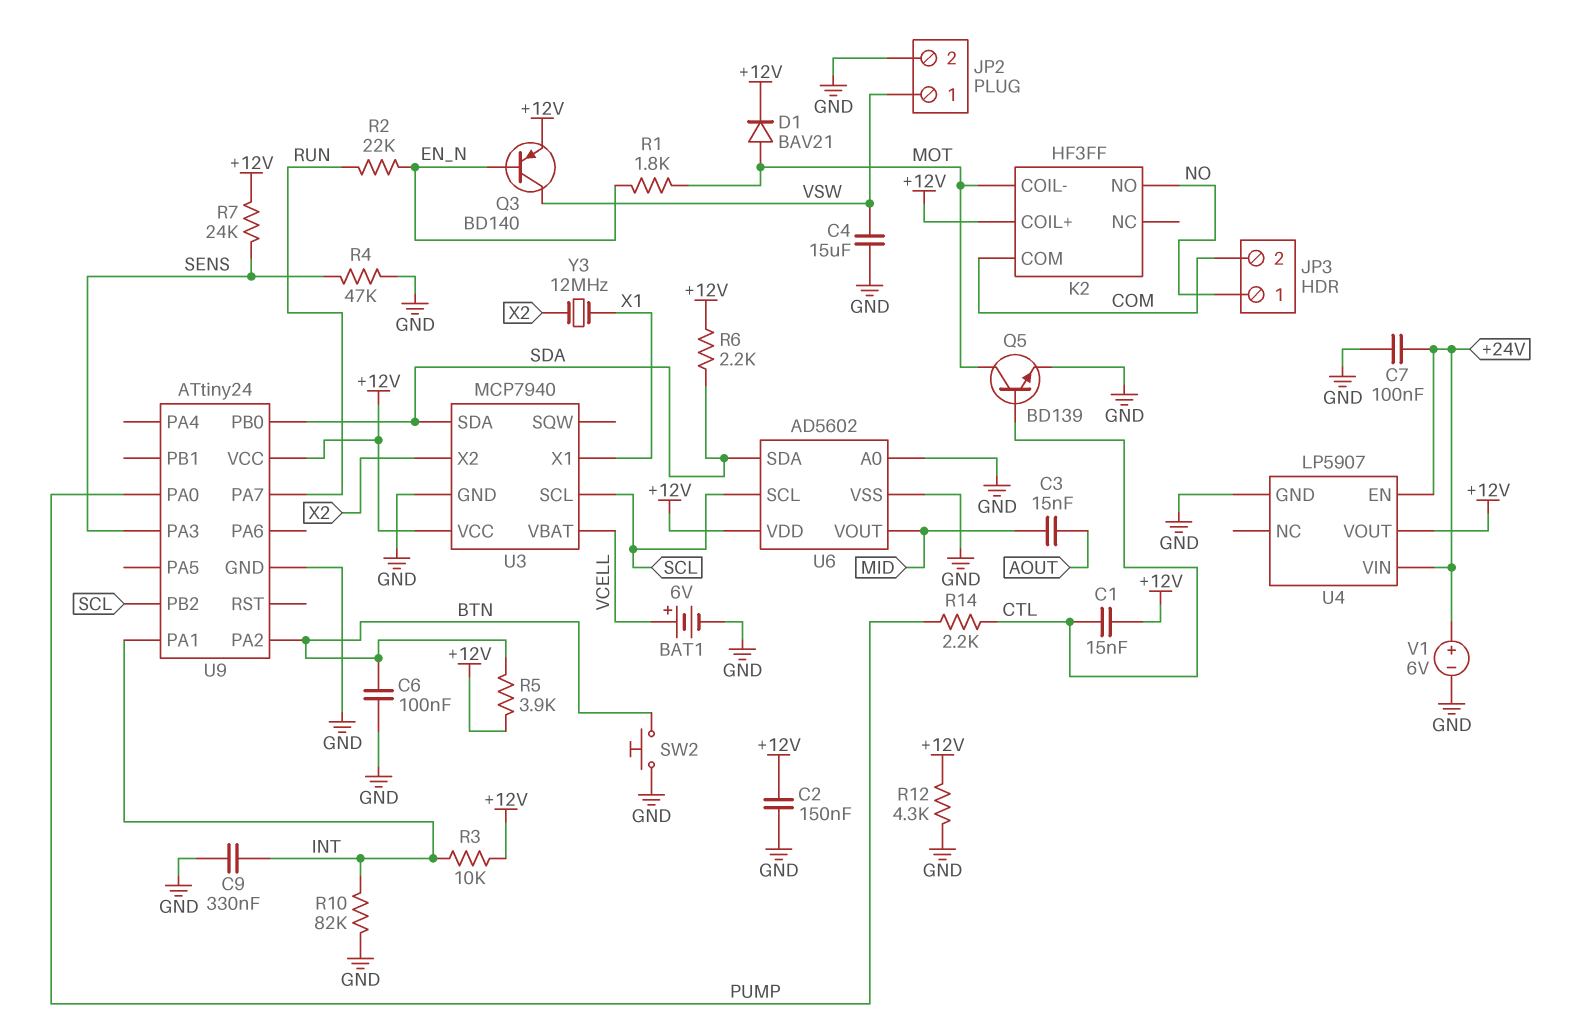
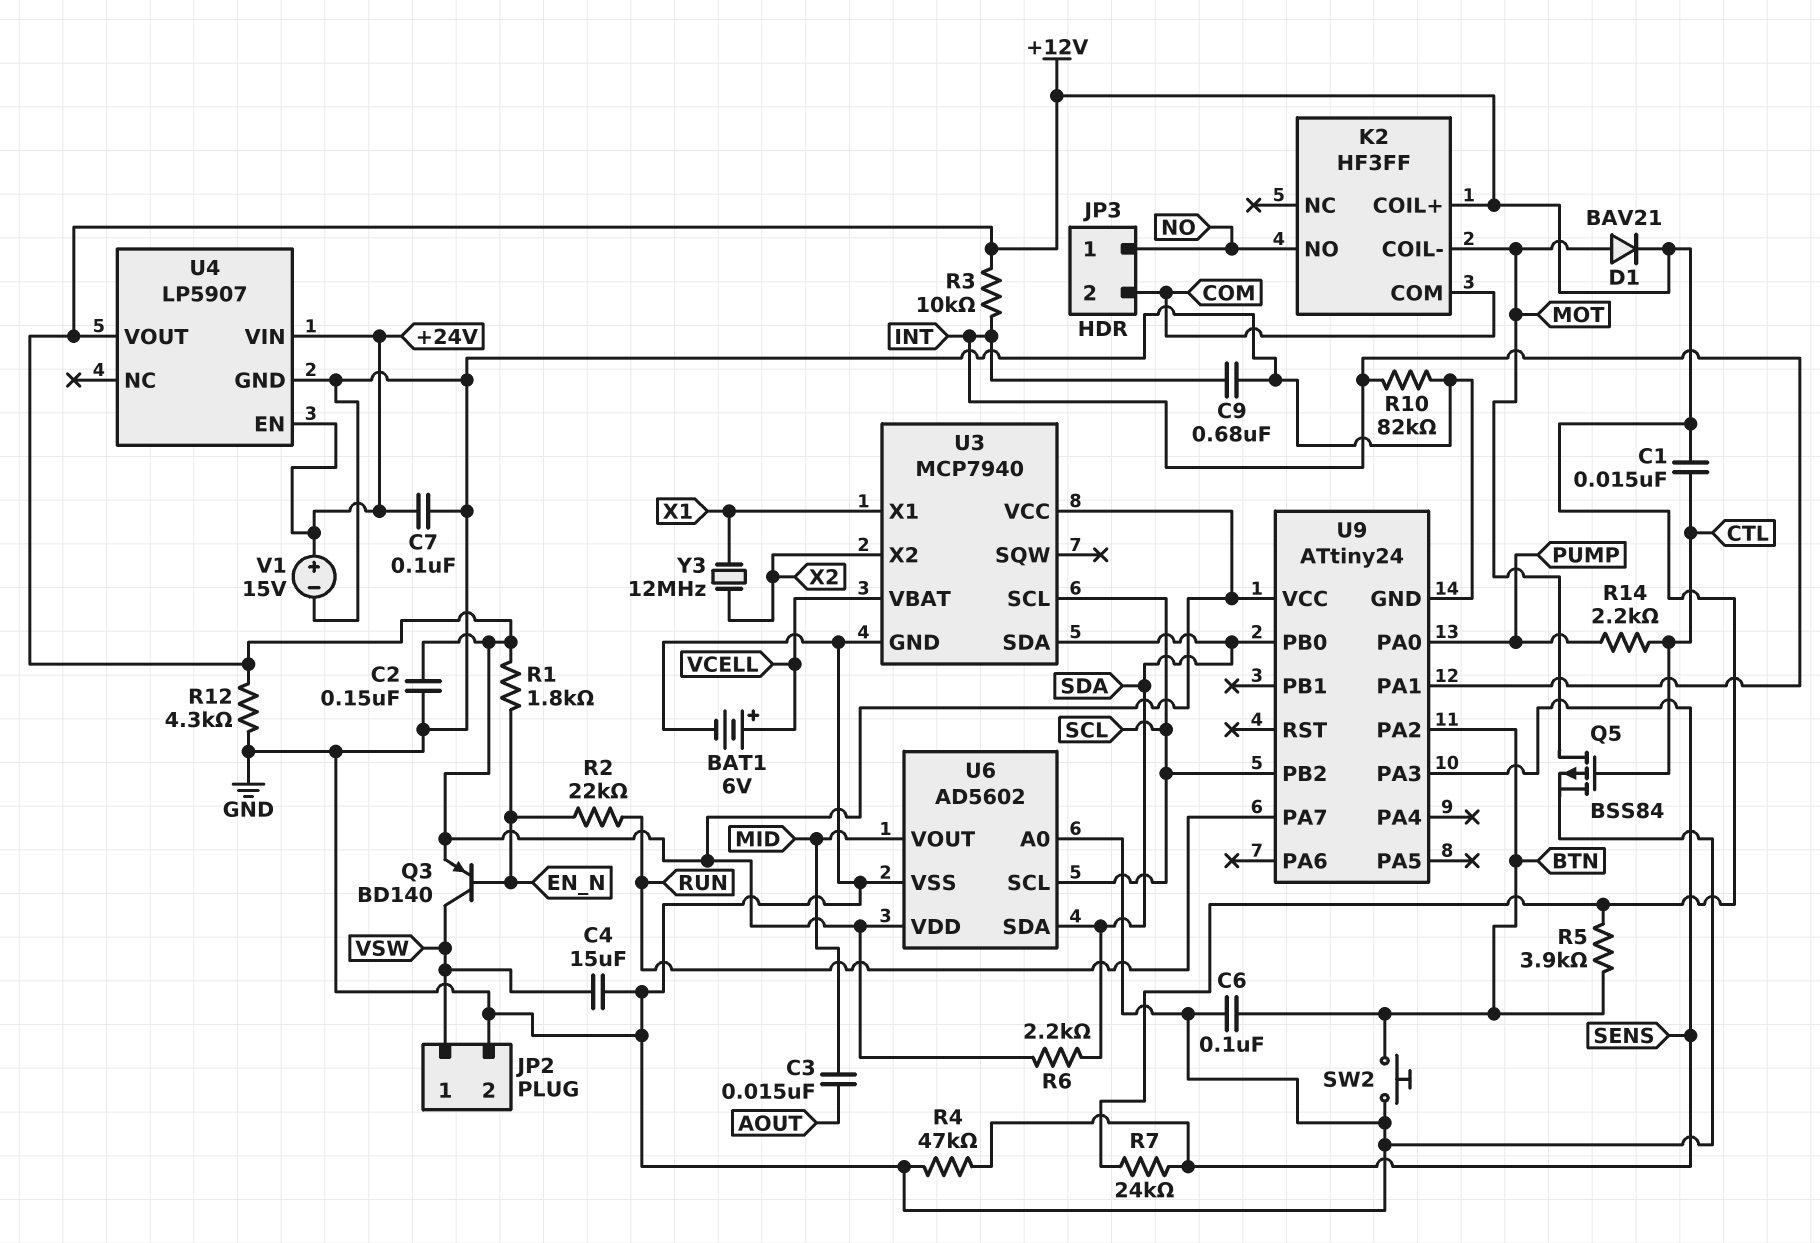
C9: 330nF (GND, INT) -> 680nF (GND, INT)
Q5: NPN BD139 (B CTL, C MOT, E GND) -> PMOS BSS84 (G CTL, D MOT, S GND)
R1: 1.8k (EN_N, MOT) -> 1.8k (+12V, EN_N)
V1: 6V (plus +24V, minus GND) -> 15V (plus +24V, minus GND)

